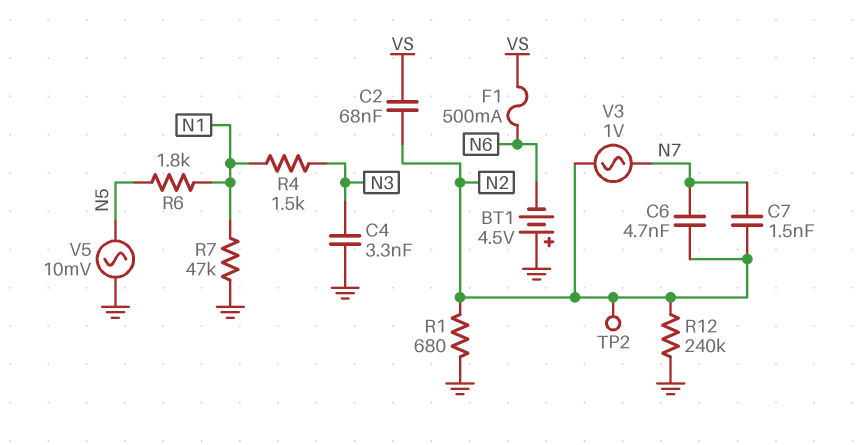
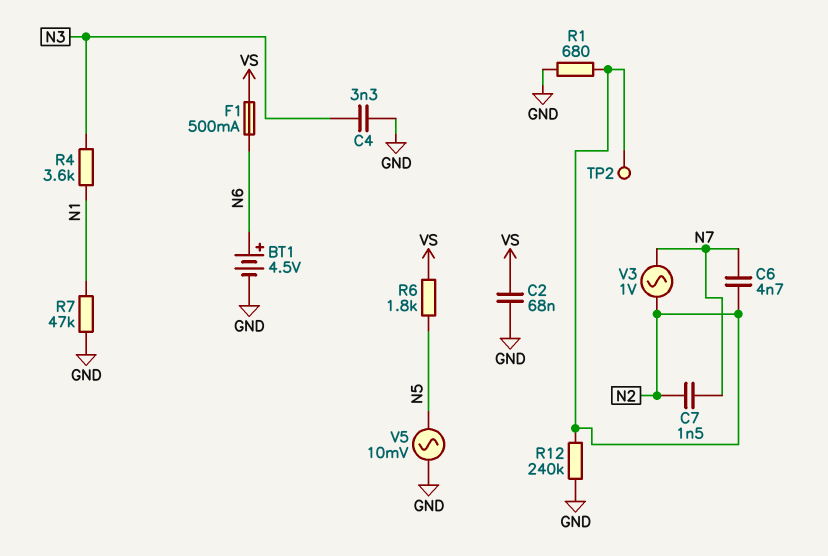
BT1: 4.5V (plus GND, minus N6) -> 4.5V (plus N6, minus GND)
C2: 68nF (N2, VS) -> 68nF (GND, VS)
R4: 1.5k (N1, N3) -> 3.6k (N1, N3)
R6: 1.8k (N1, N5) -> 1.8k (N5, VS)

